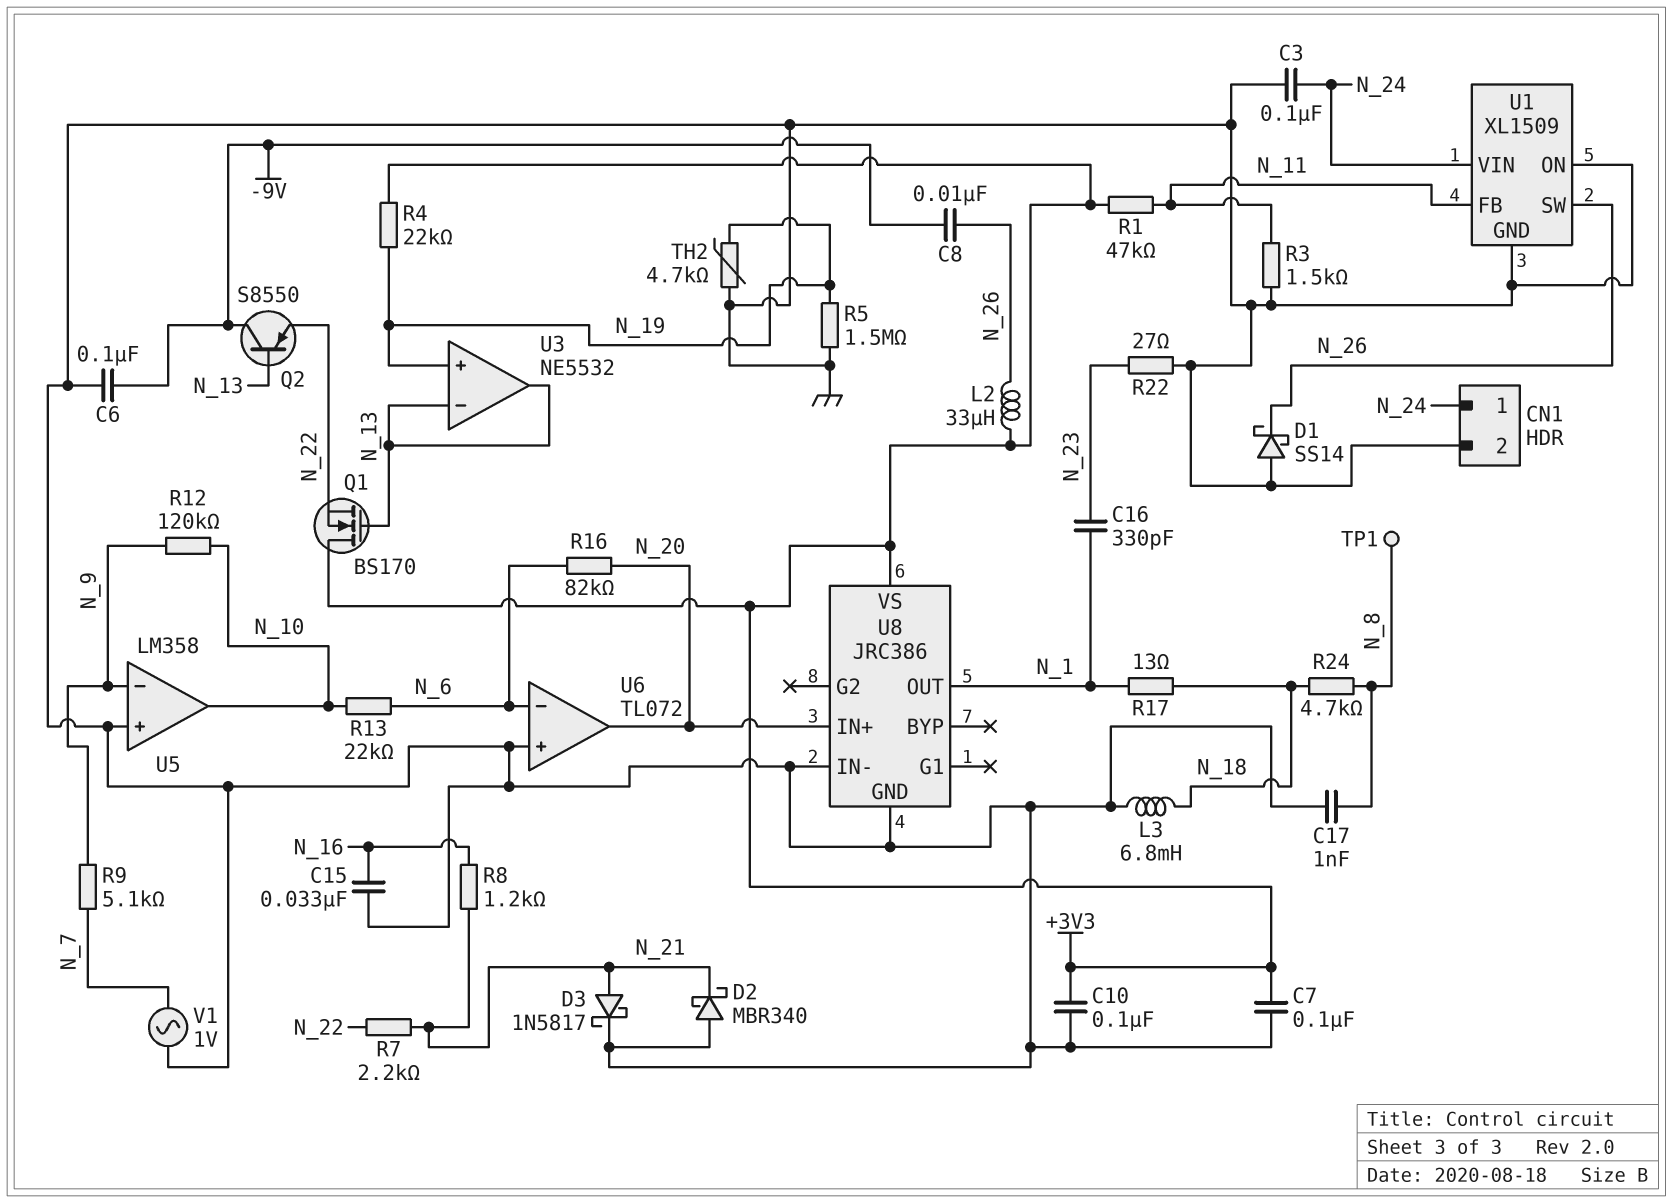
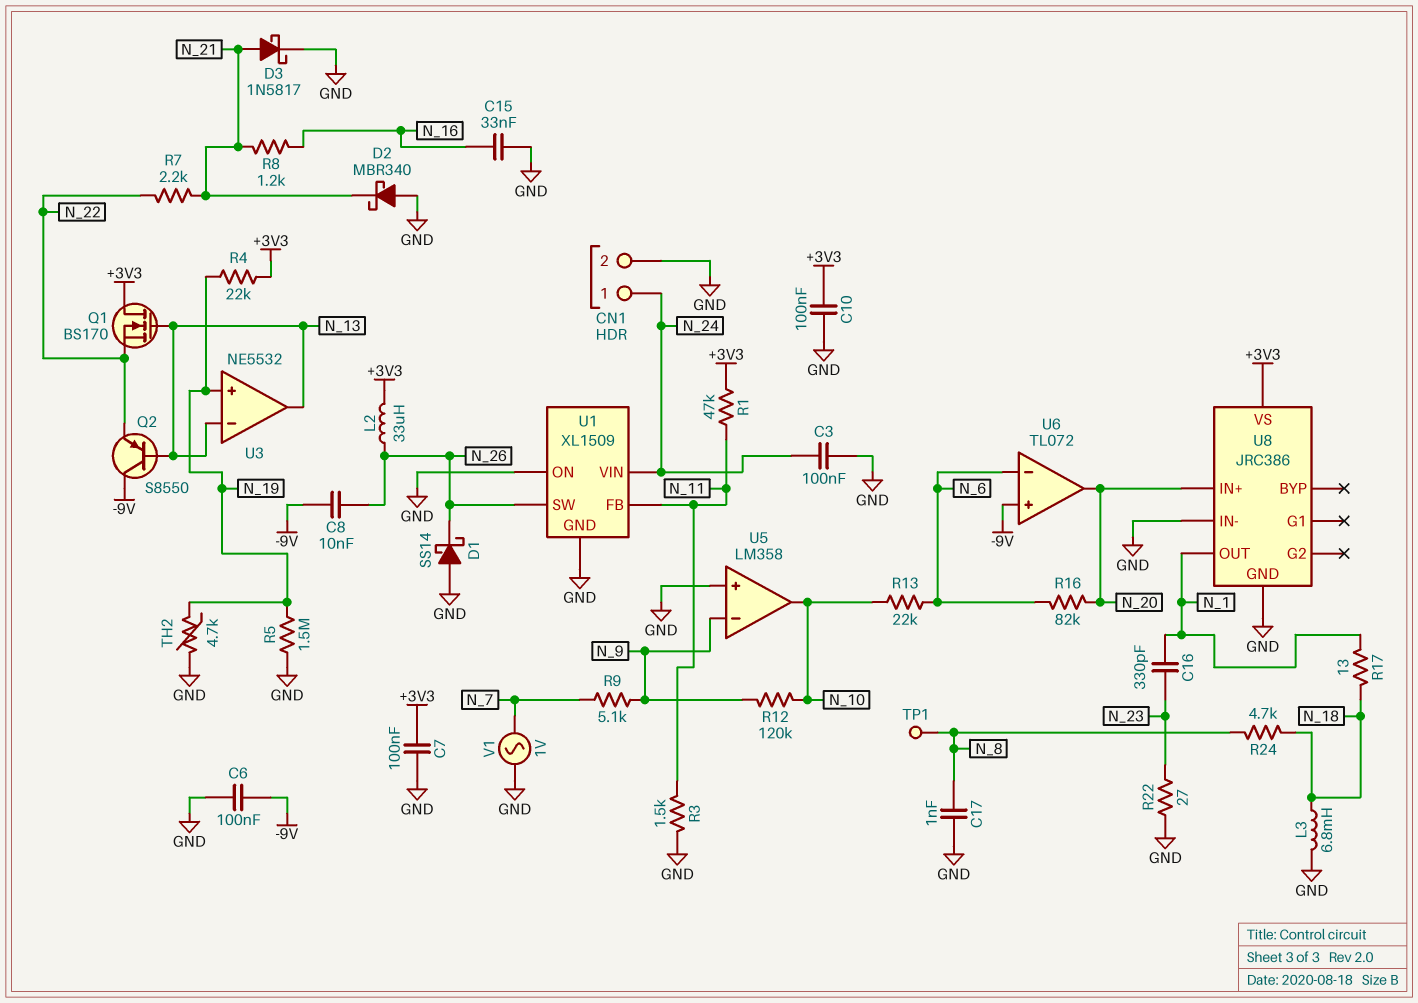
U6 pin in+: GND -> -9V

